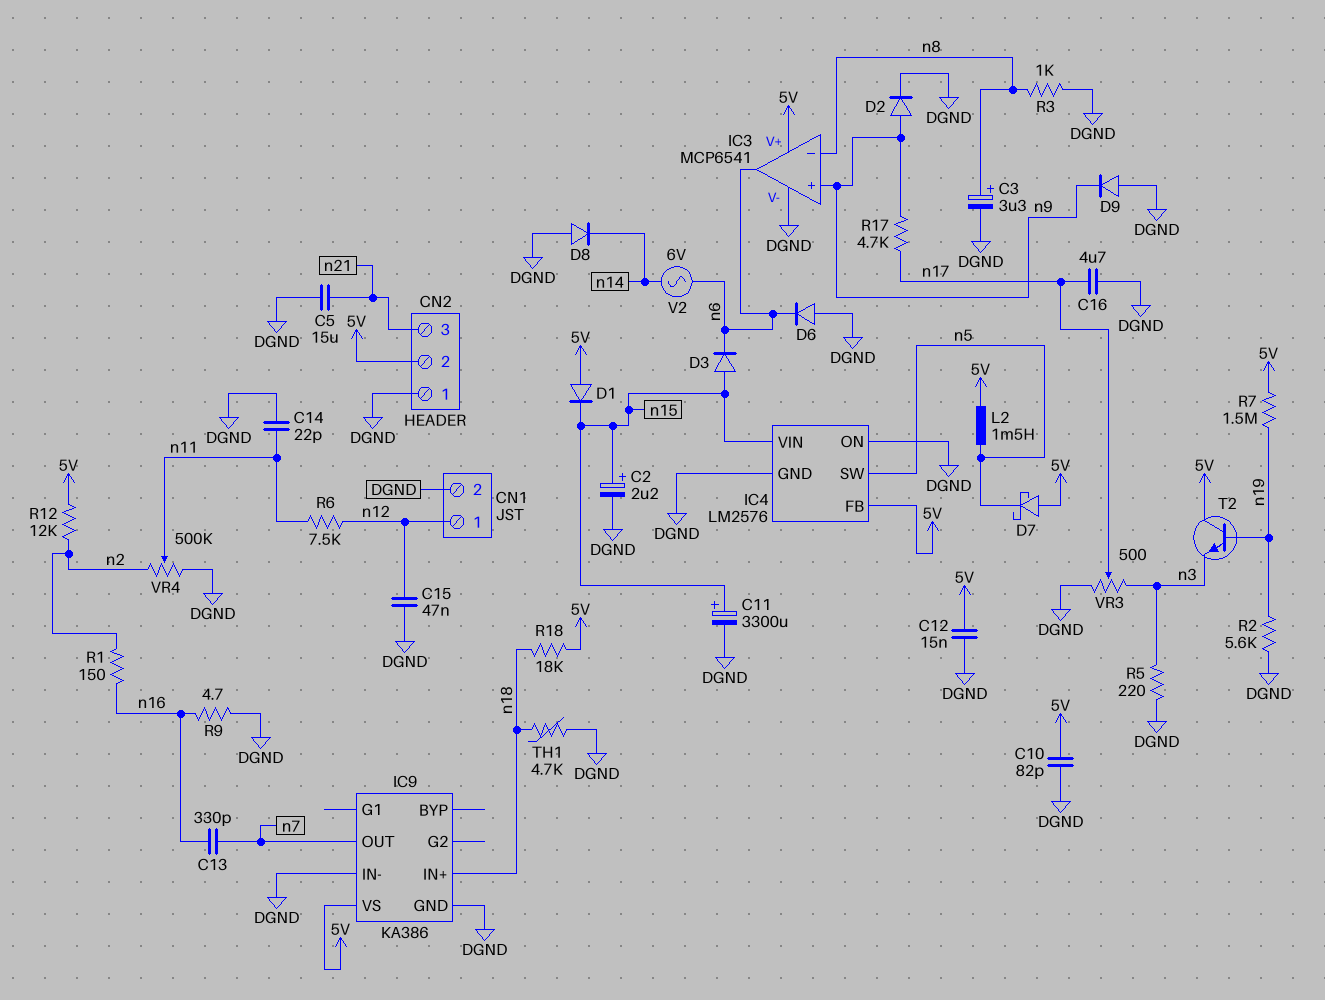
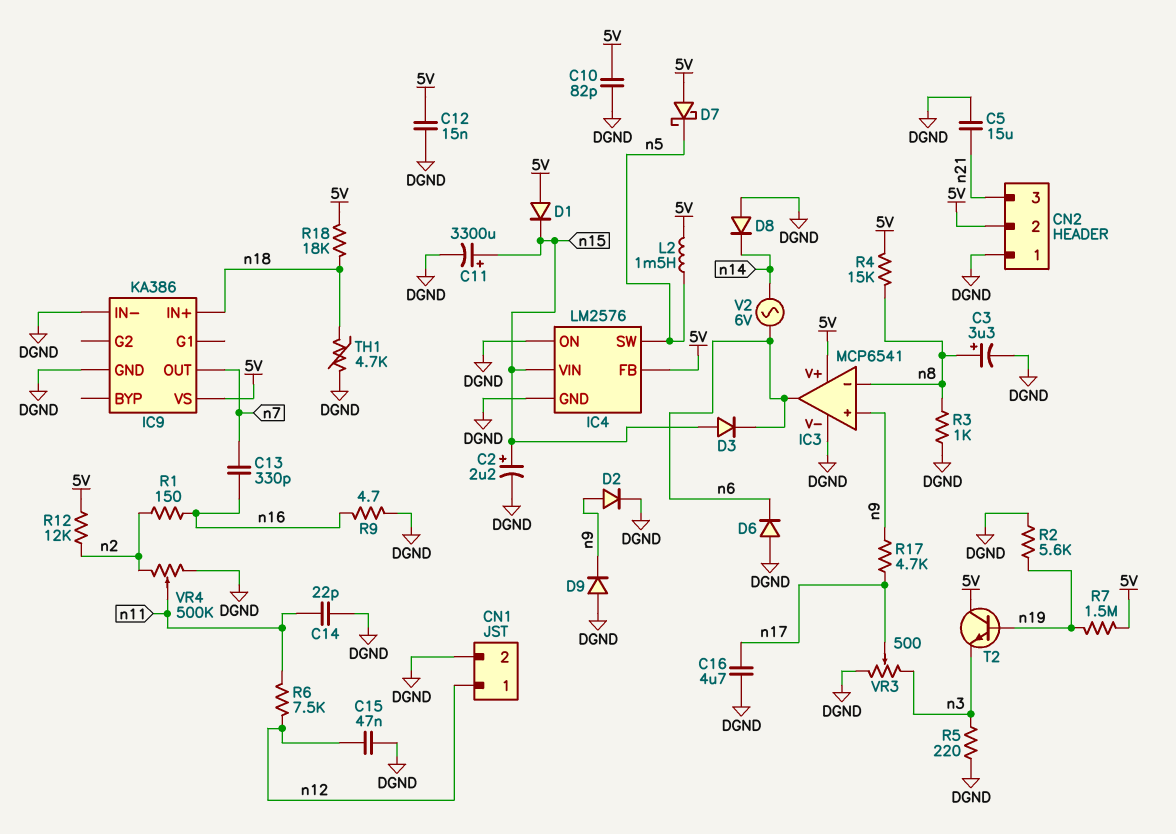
R4: none -> 15k (5V, n8)

